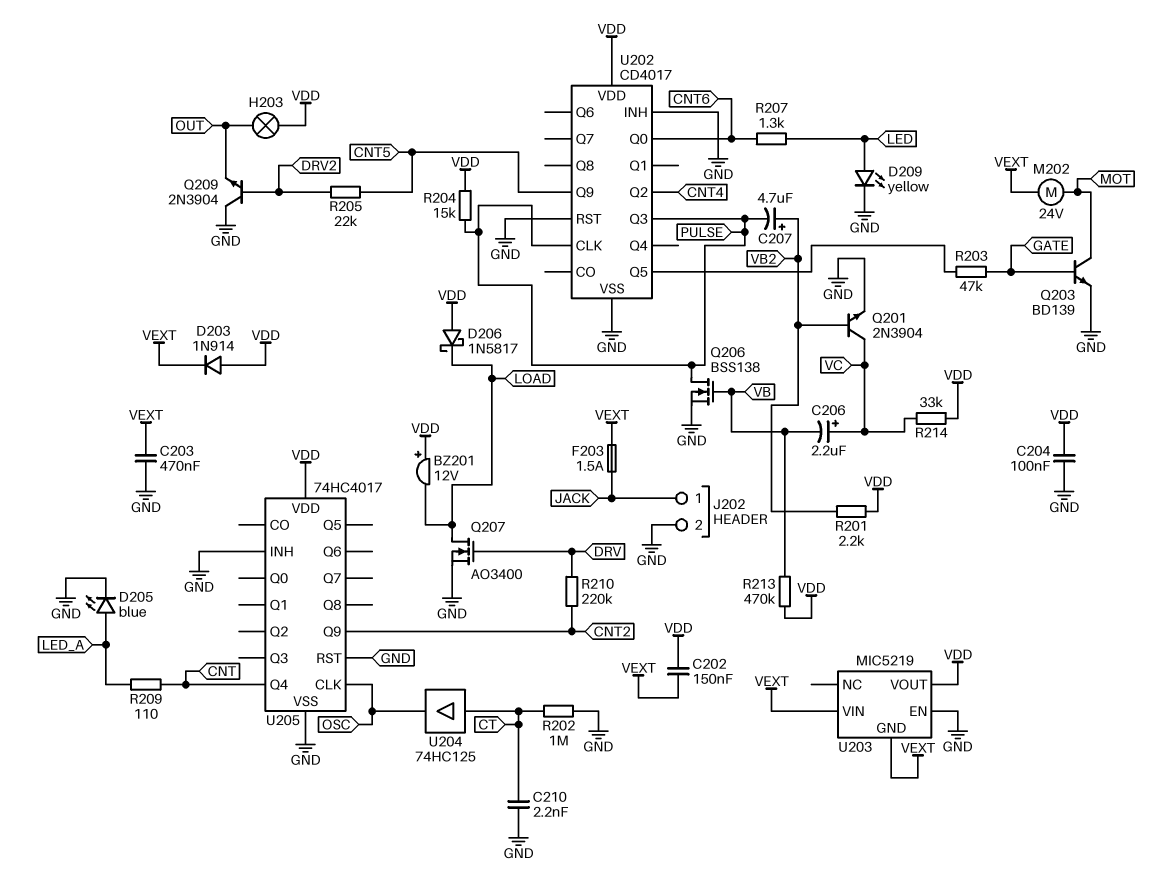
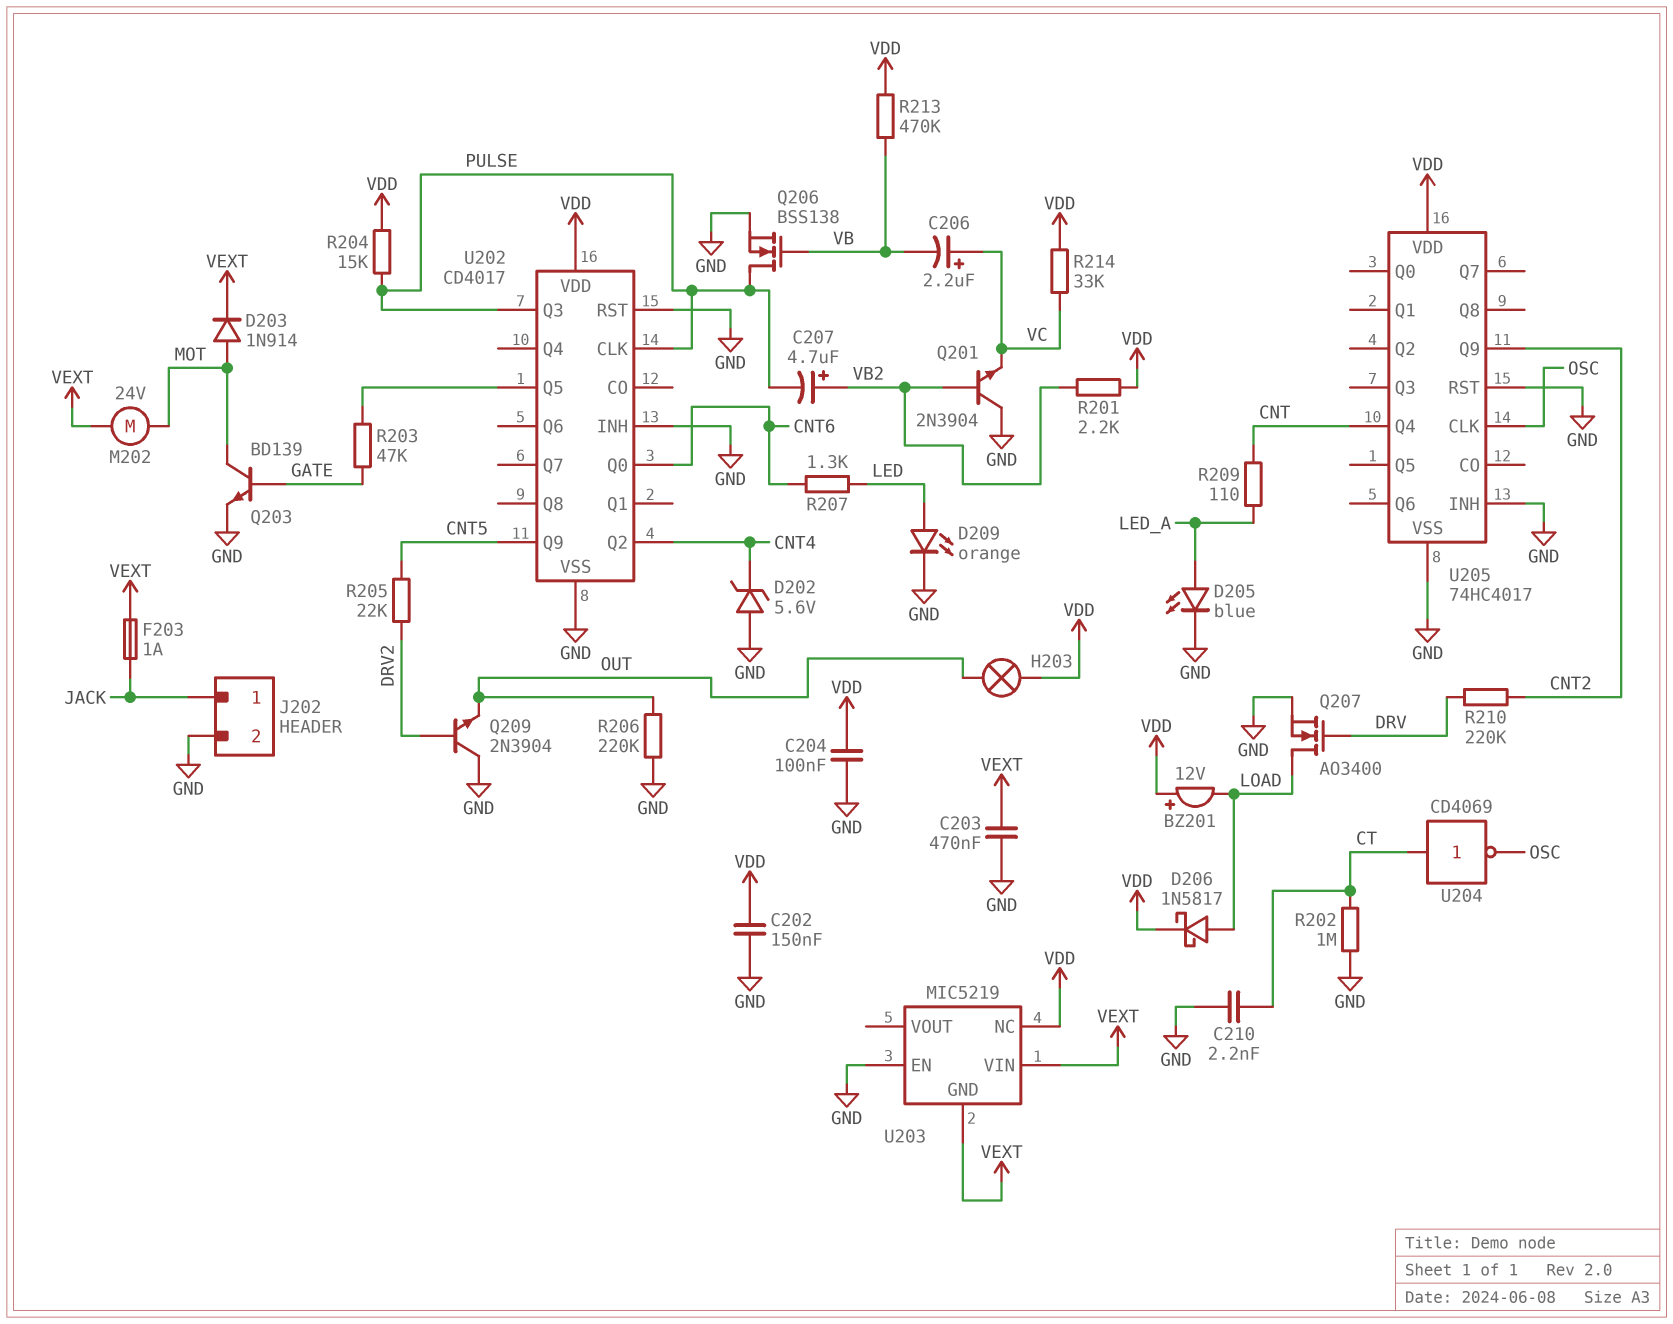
C202: 150nF (VDD, VEXT) -> 150nF (GND, VDD)
D202: none -> zener 5.6V (A GND, K CNT4)
D203: diode 1N914 (A VDD, K VEXT) -> diode 1N914 (A MOT, K VEXT)
D206: schottky 1N5817 (A VDD, K LOAD) -> schottky 1N5817 (A LOAD, K VDD)
D209: LED yellow (A LED, K GND) -> LED orange (A LED, K GND)
F203: 1.5A (JACK, VEXT) -> 1A (JACK, VEXT)
Q201: NPN 2N3904 (B VB2, C VC, E GND) -> NPN 2N3904 (B VB2, C GND, E VC)
R206: none -> 220k (GND, OUT)
U203 pin NC: none -> VDD
U203 pin VOUT: VDD -> none
U204: buffer 74HC125 (in CT, out OSC) -> NOT CD4069 (in CT, out OSC)

